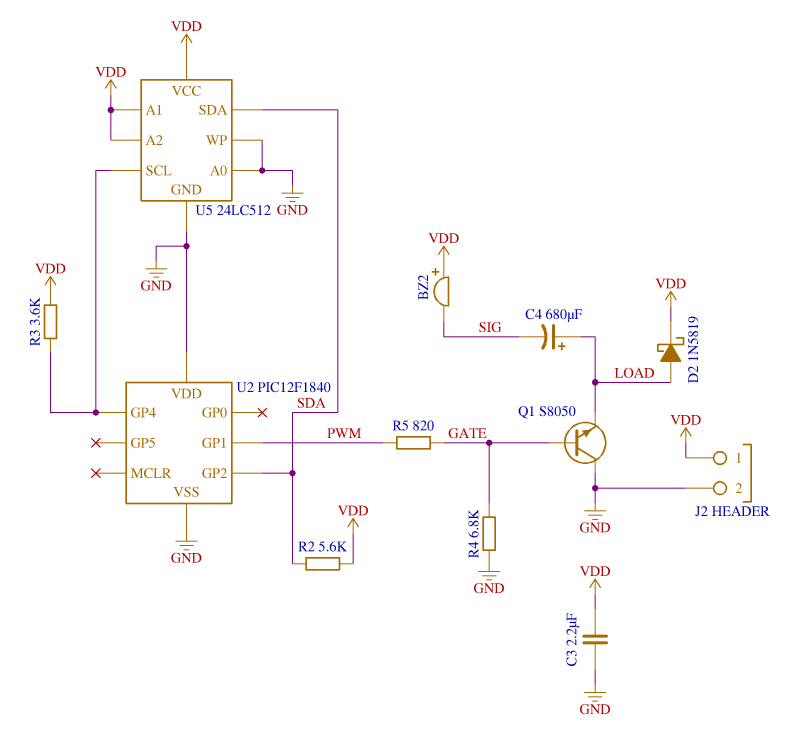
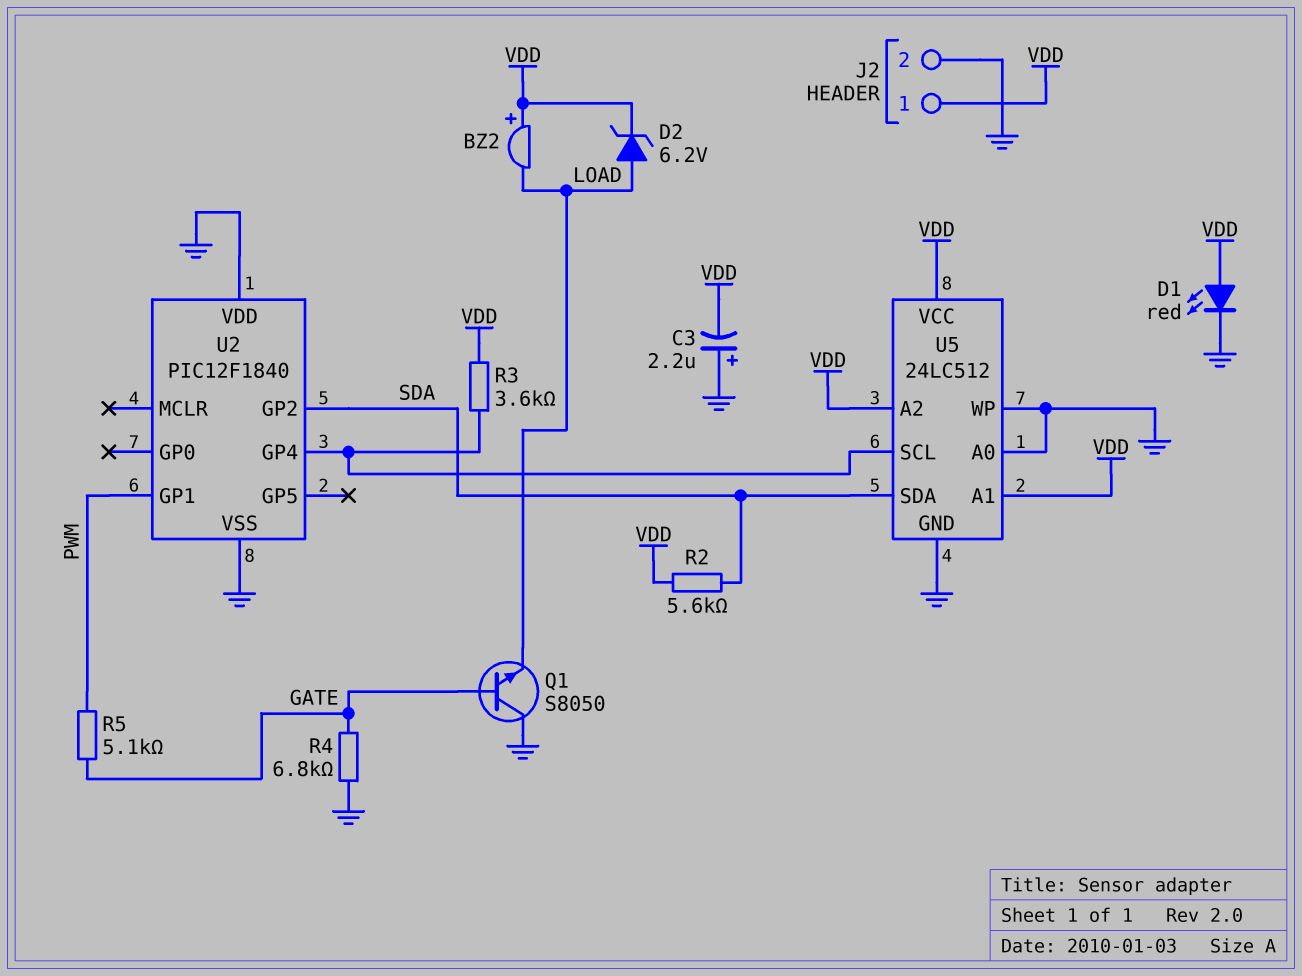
BZ2: buzzer (plus VDD, minus SIG) -> buzzer (plus VDD, minus LOAD)
C3: 2.2uF (GND, VDD) -> 2.2uF (plus GND, minus VDD)
C4: 680uF (plus LOAD, minus SIG) -> none
D1: none -> LED red (A VDD, K GND)
D2: schottky 1N5819 (A LOAD, K VDD) -> zener 6.2V (A LOAD, K VDD)
R5: 820 (GATE, PWM) -> 5.1k (GATE, PWM)

